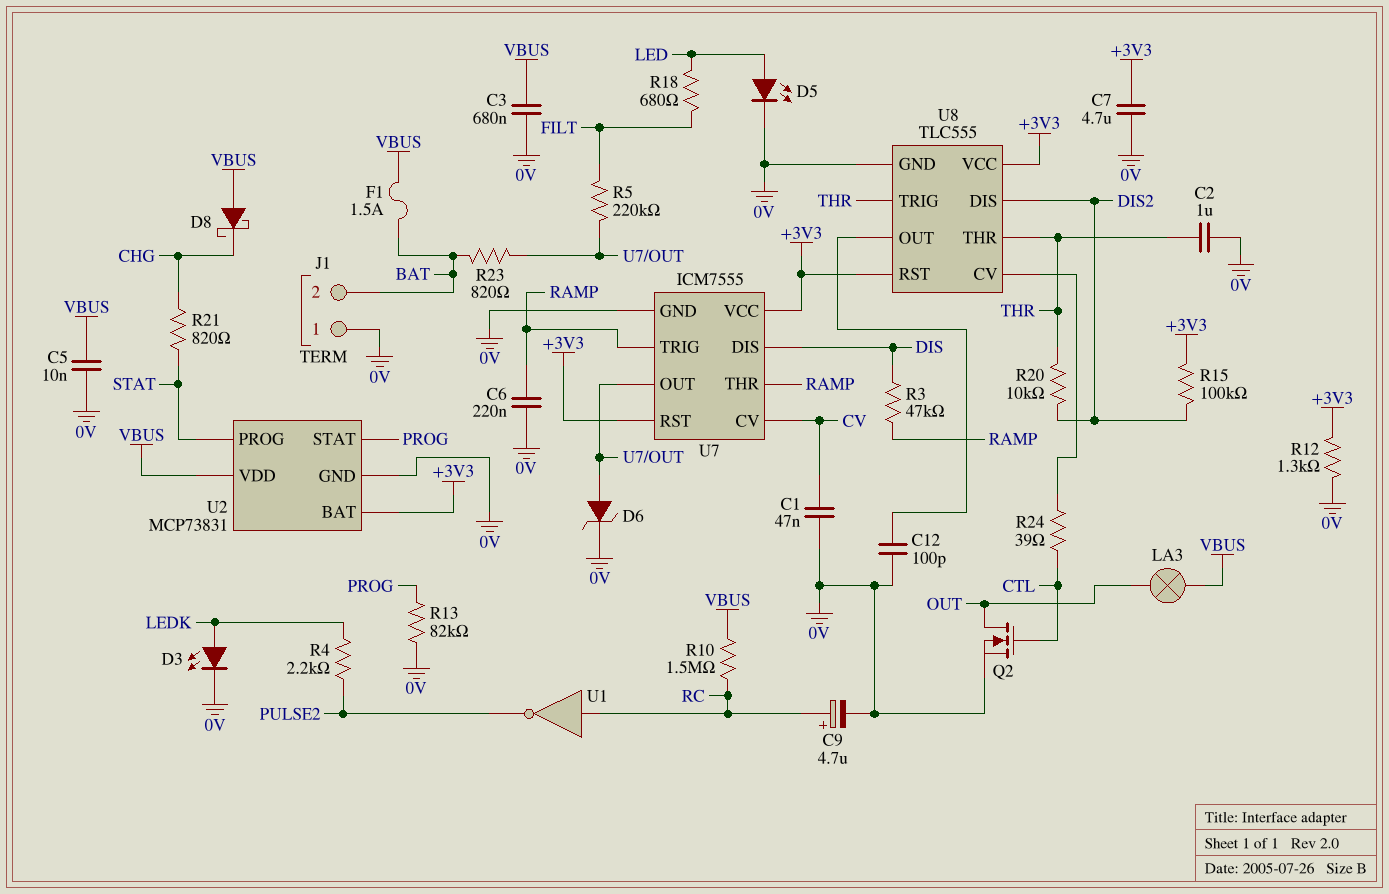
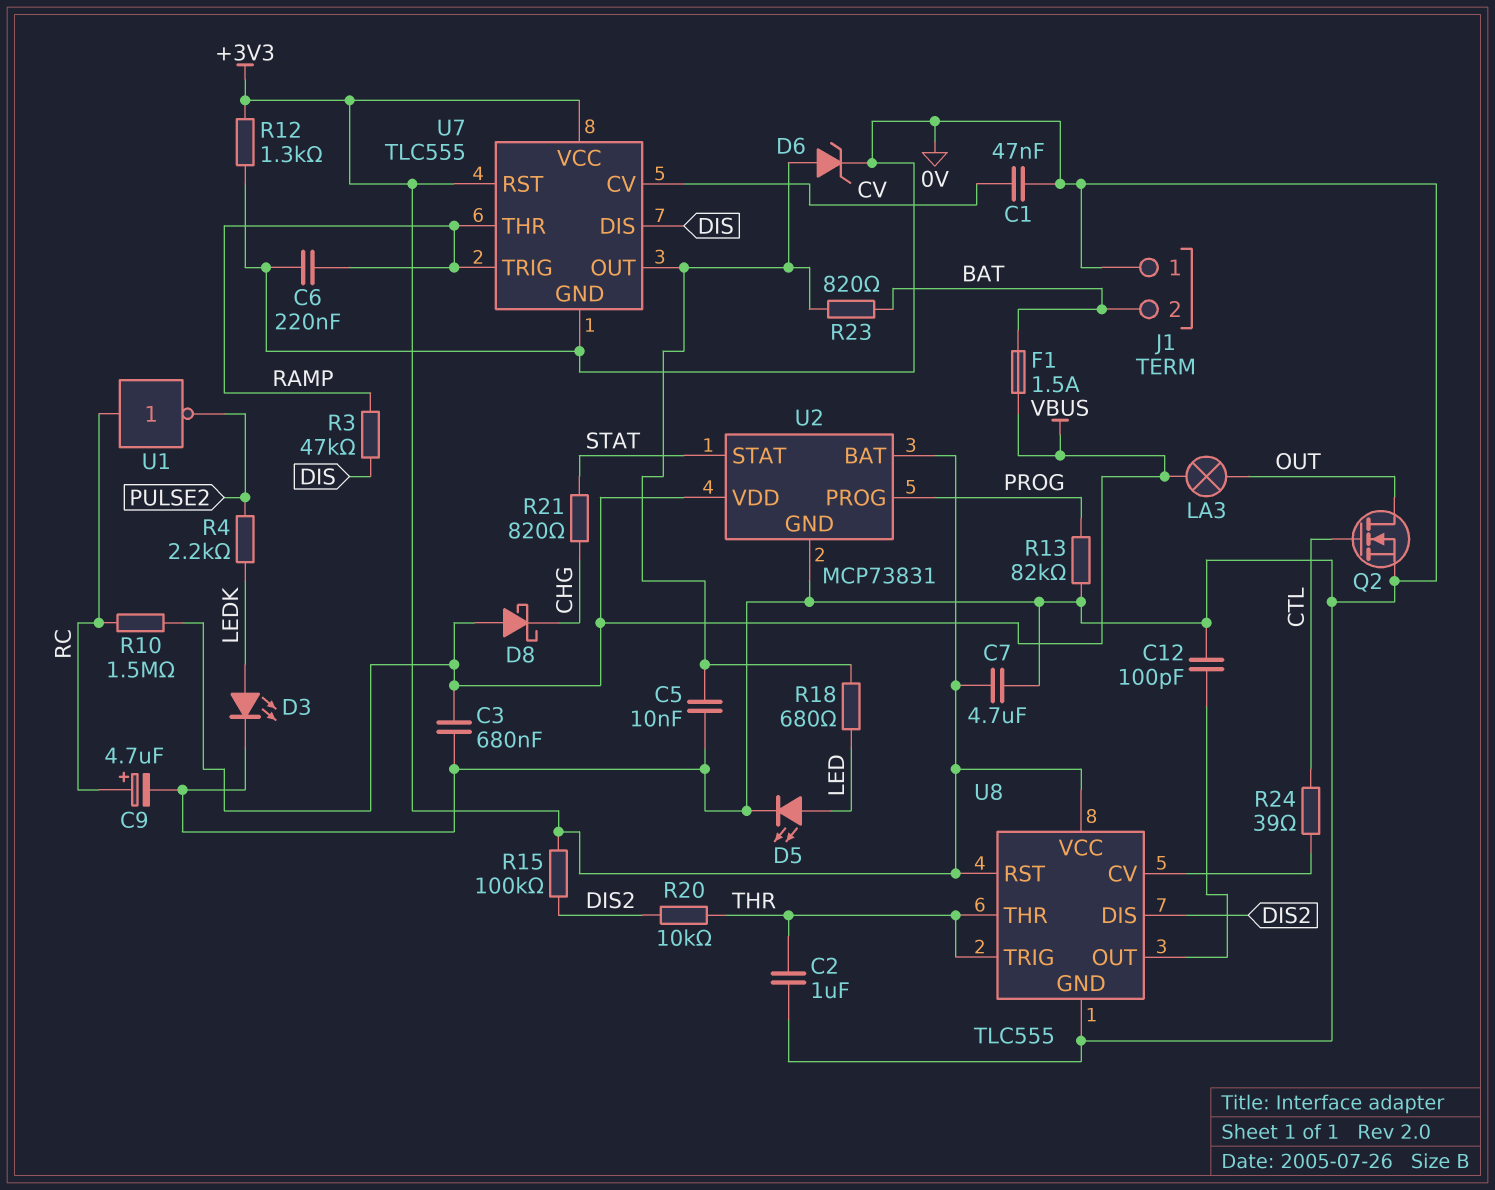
C5: 10nF (0V, VBUS) -> 10nF (0V, U7/OUT)
R5: 220k (FILT, U7/OUT) -> none
R18: 680 (FILT, LED) -> 680 (LED, U7/OUT)
U2 pin PROG: STAT -> PROG
U2 pin STAT: PROG -> STAT
U7: ICM7555 -> TLC555

